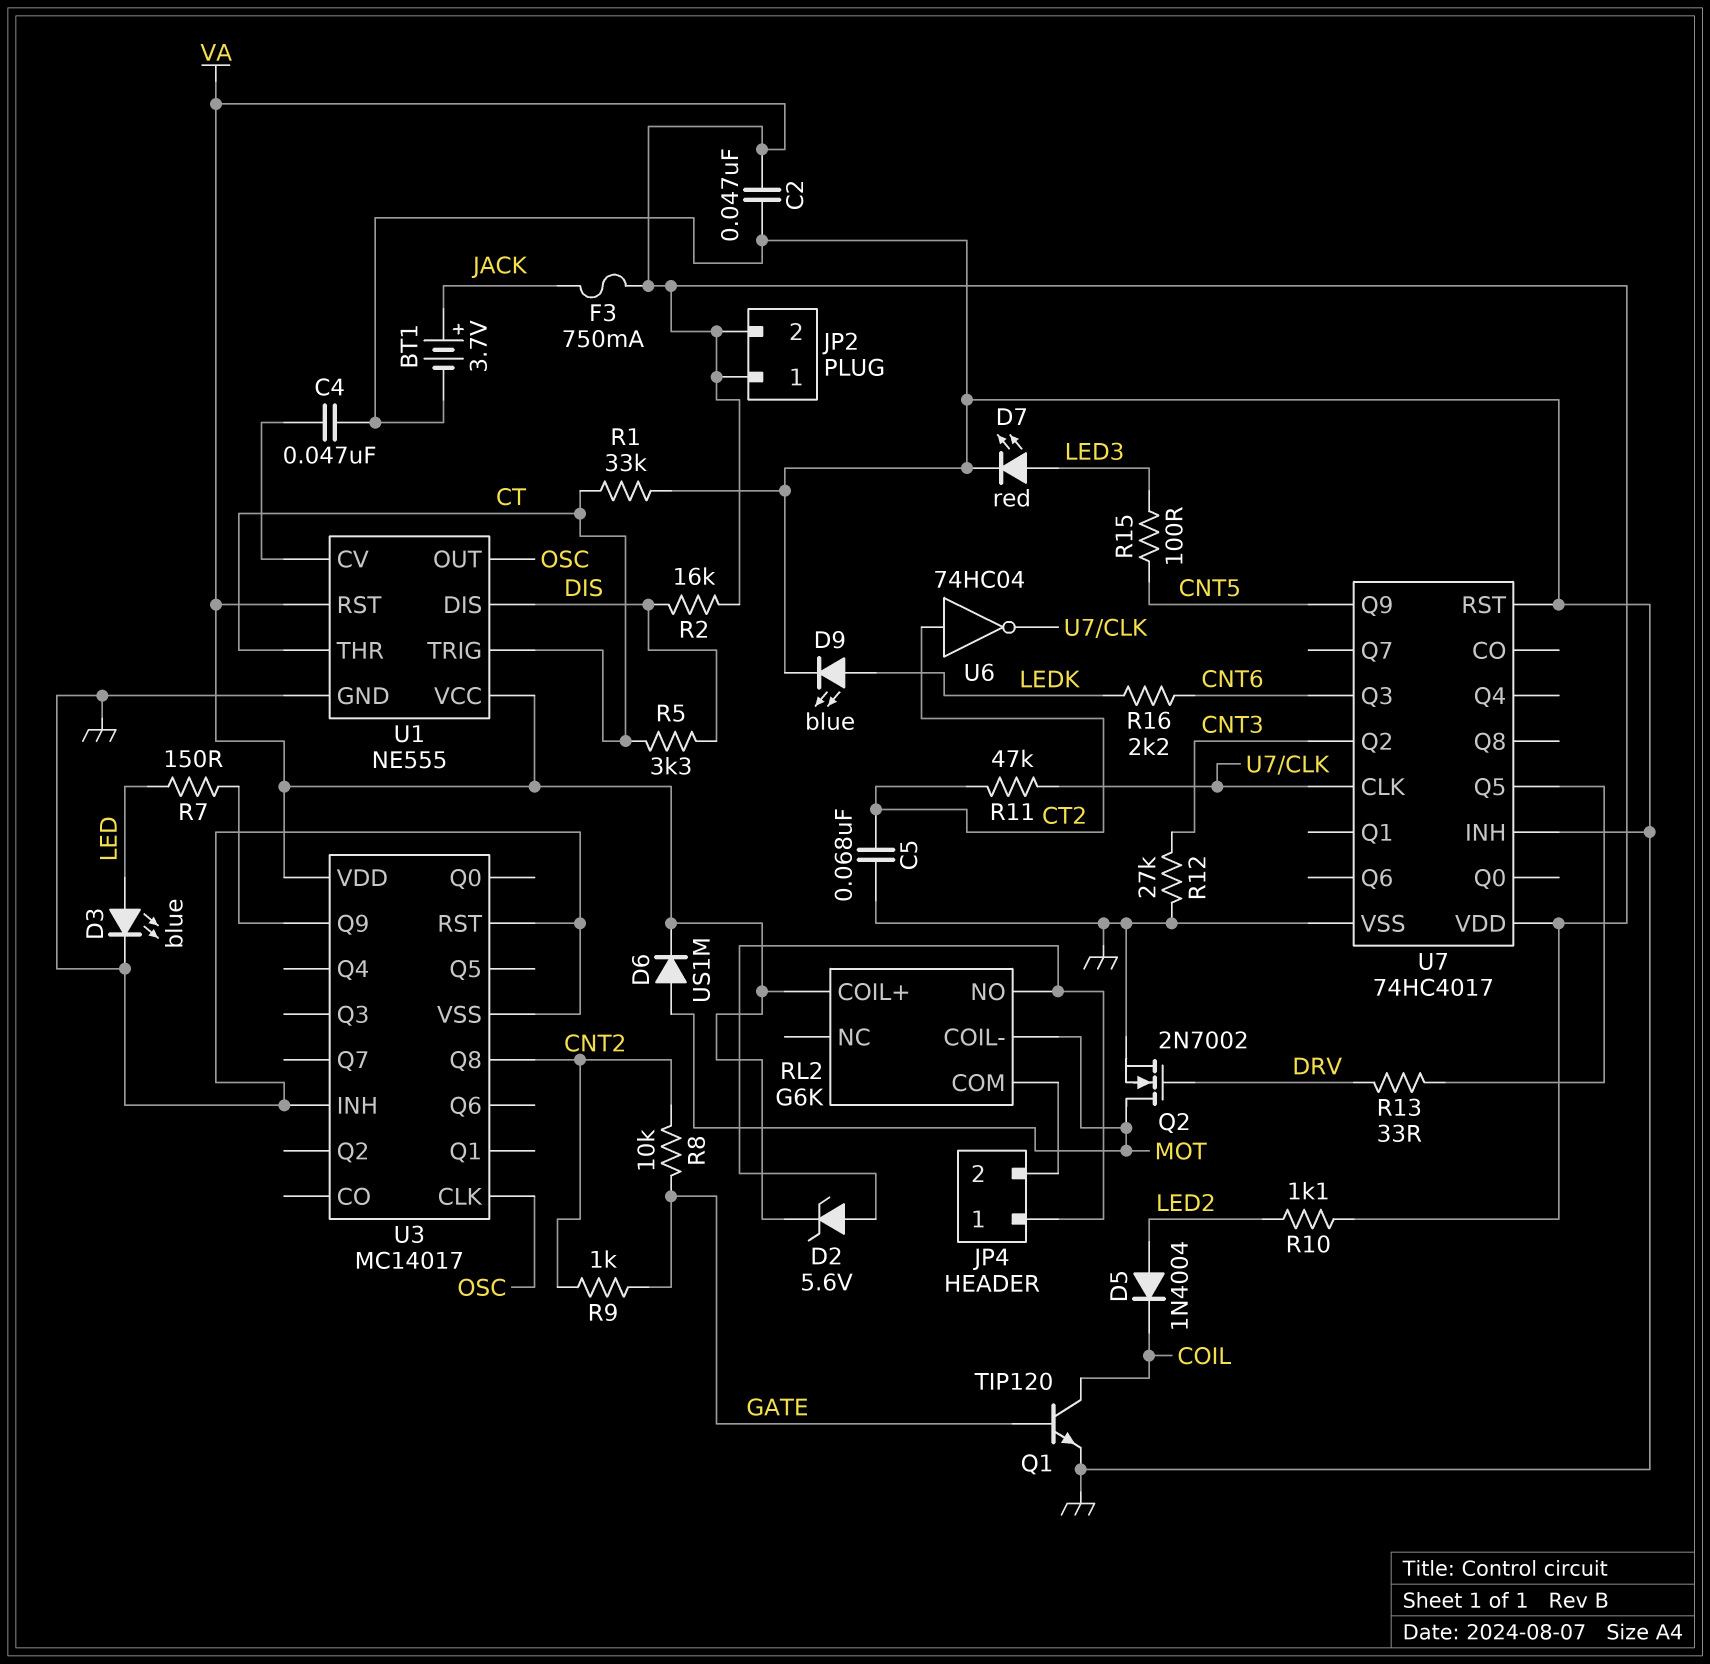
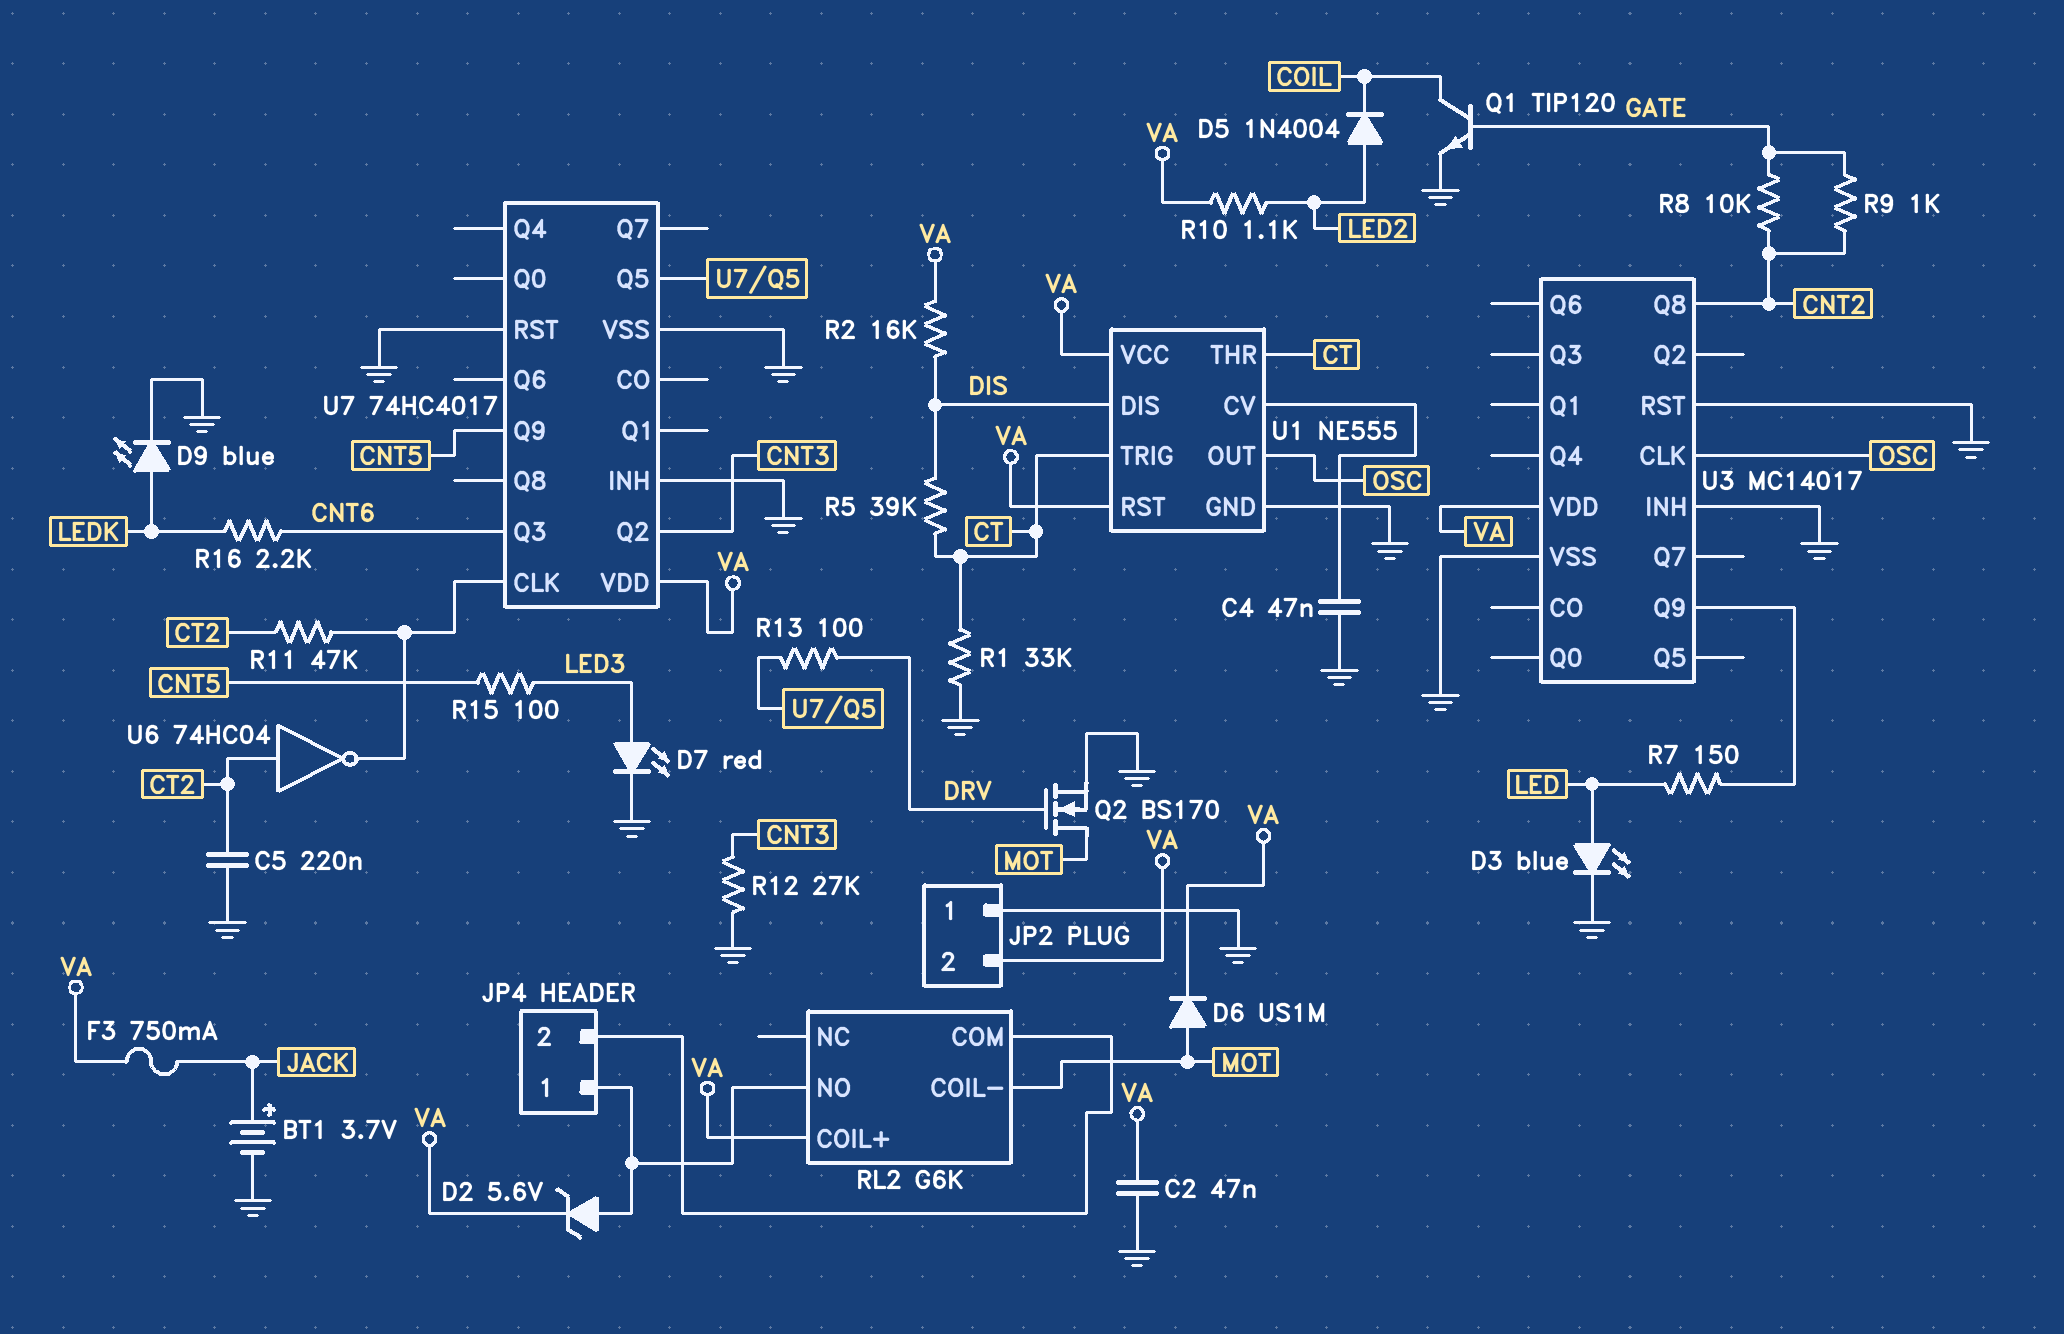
C5: 68nF (CT2, GND) -> 220nF (CT2, GND)
JP2 pin 1: VA -> GND
Q2: NMOS 2N7002 (G DRV, D MOT, S GND) -> NMOS BS170 (G DRV, D MOT, S GND)
R5: 3.3k (CT, DIS) -> 39k (CT, DIS)
R13: 33 (DRV, U7/Q5) -> 100 (DRV, U7/Q5)

